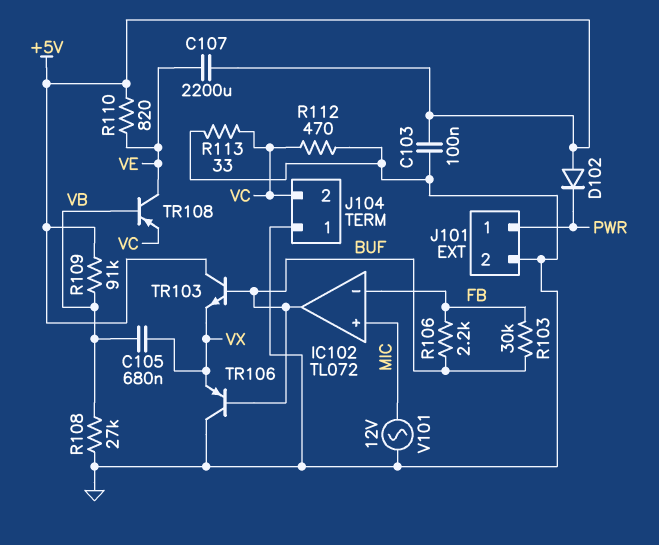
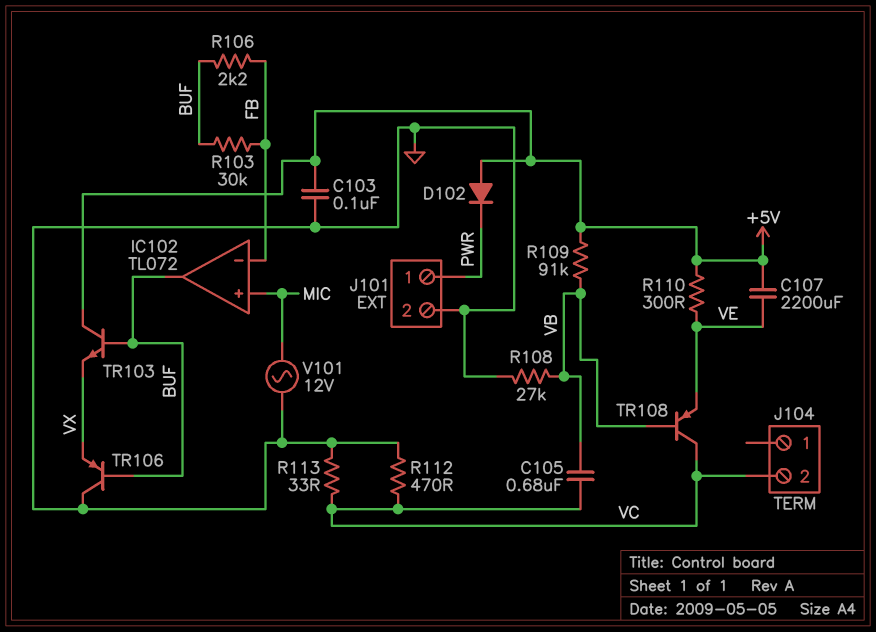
C105: 680nF (VB, VX) -> 680nF (VB, VC)
J104 pin 1: GND -> none
R110: 820 (+5V, VE) -> 300 (+5V, VE)
TR108: PNP (B VB, C VE, E VC) -> PNP (B VB, C VC, E VE)

